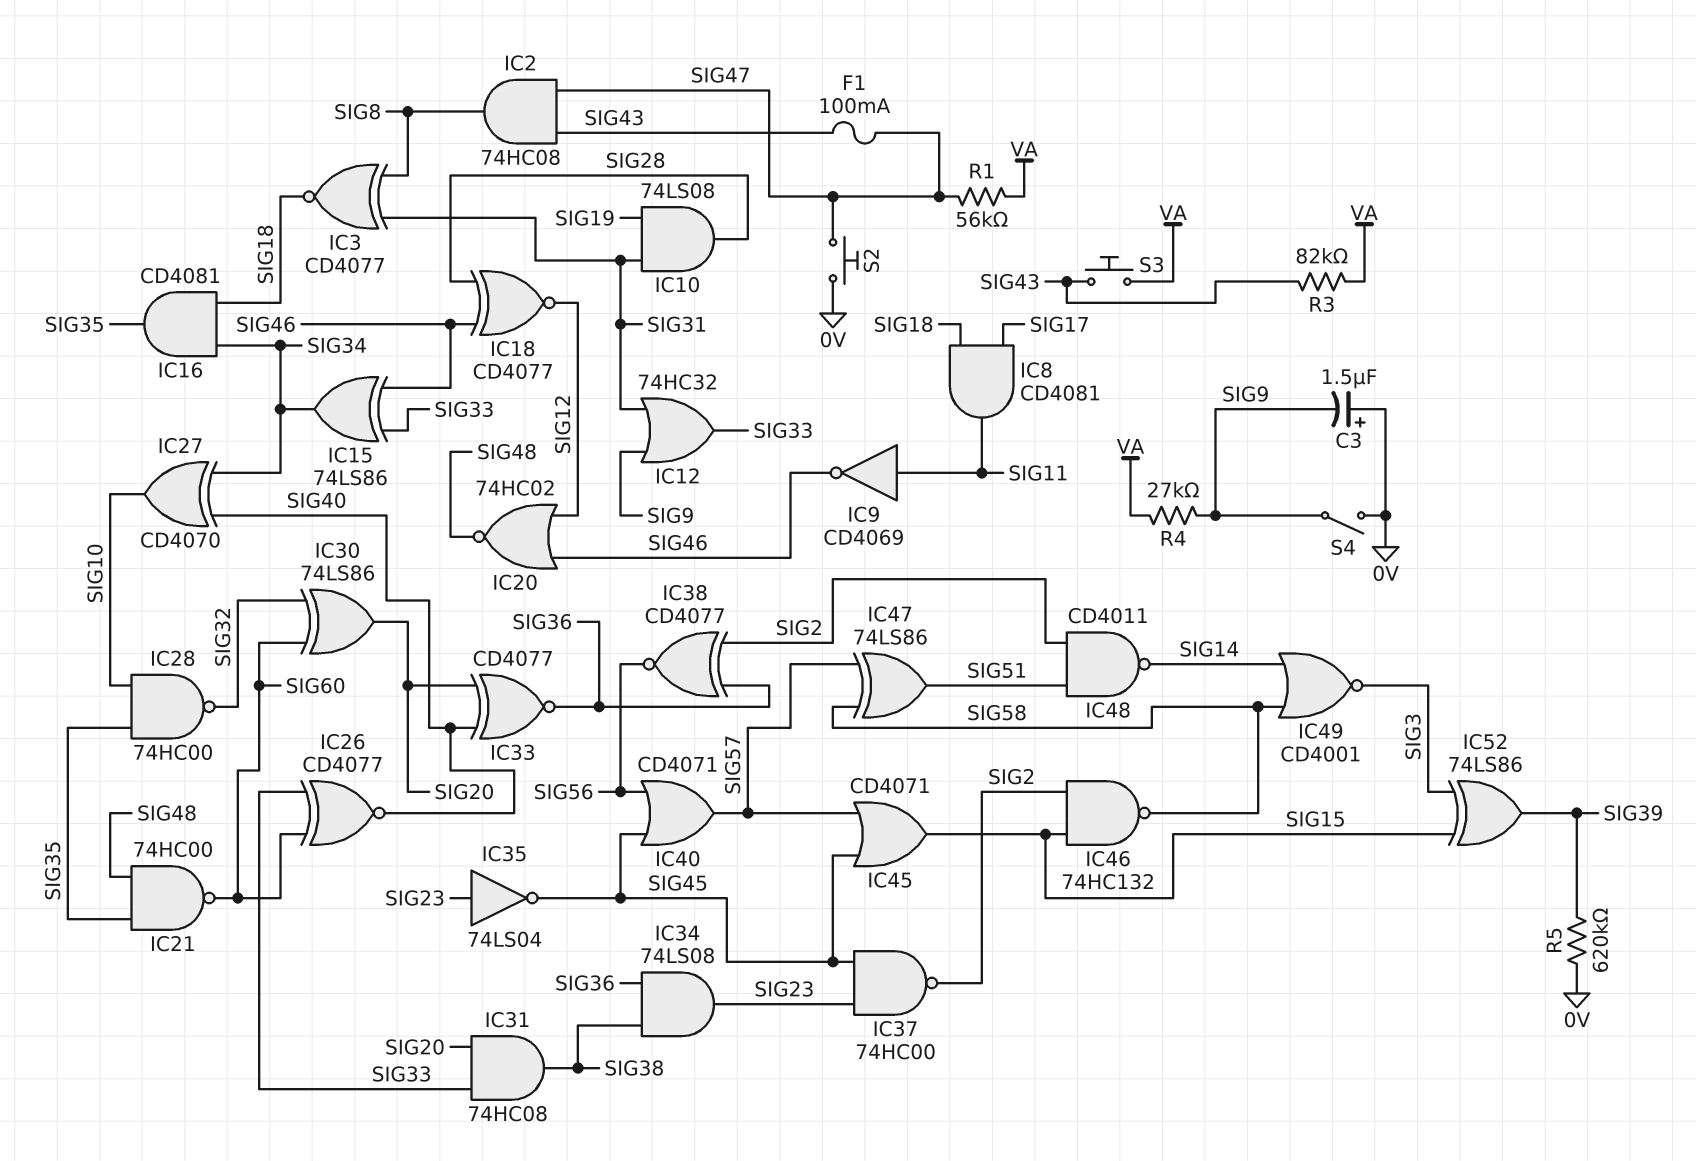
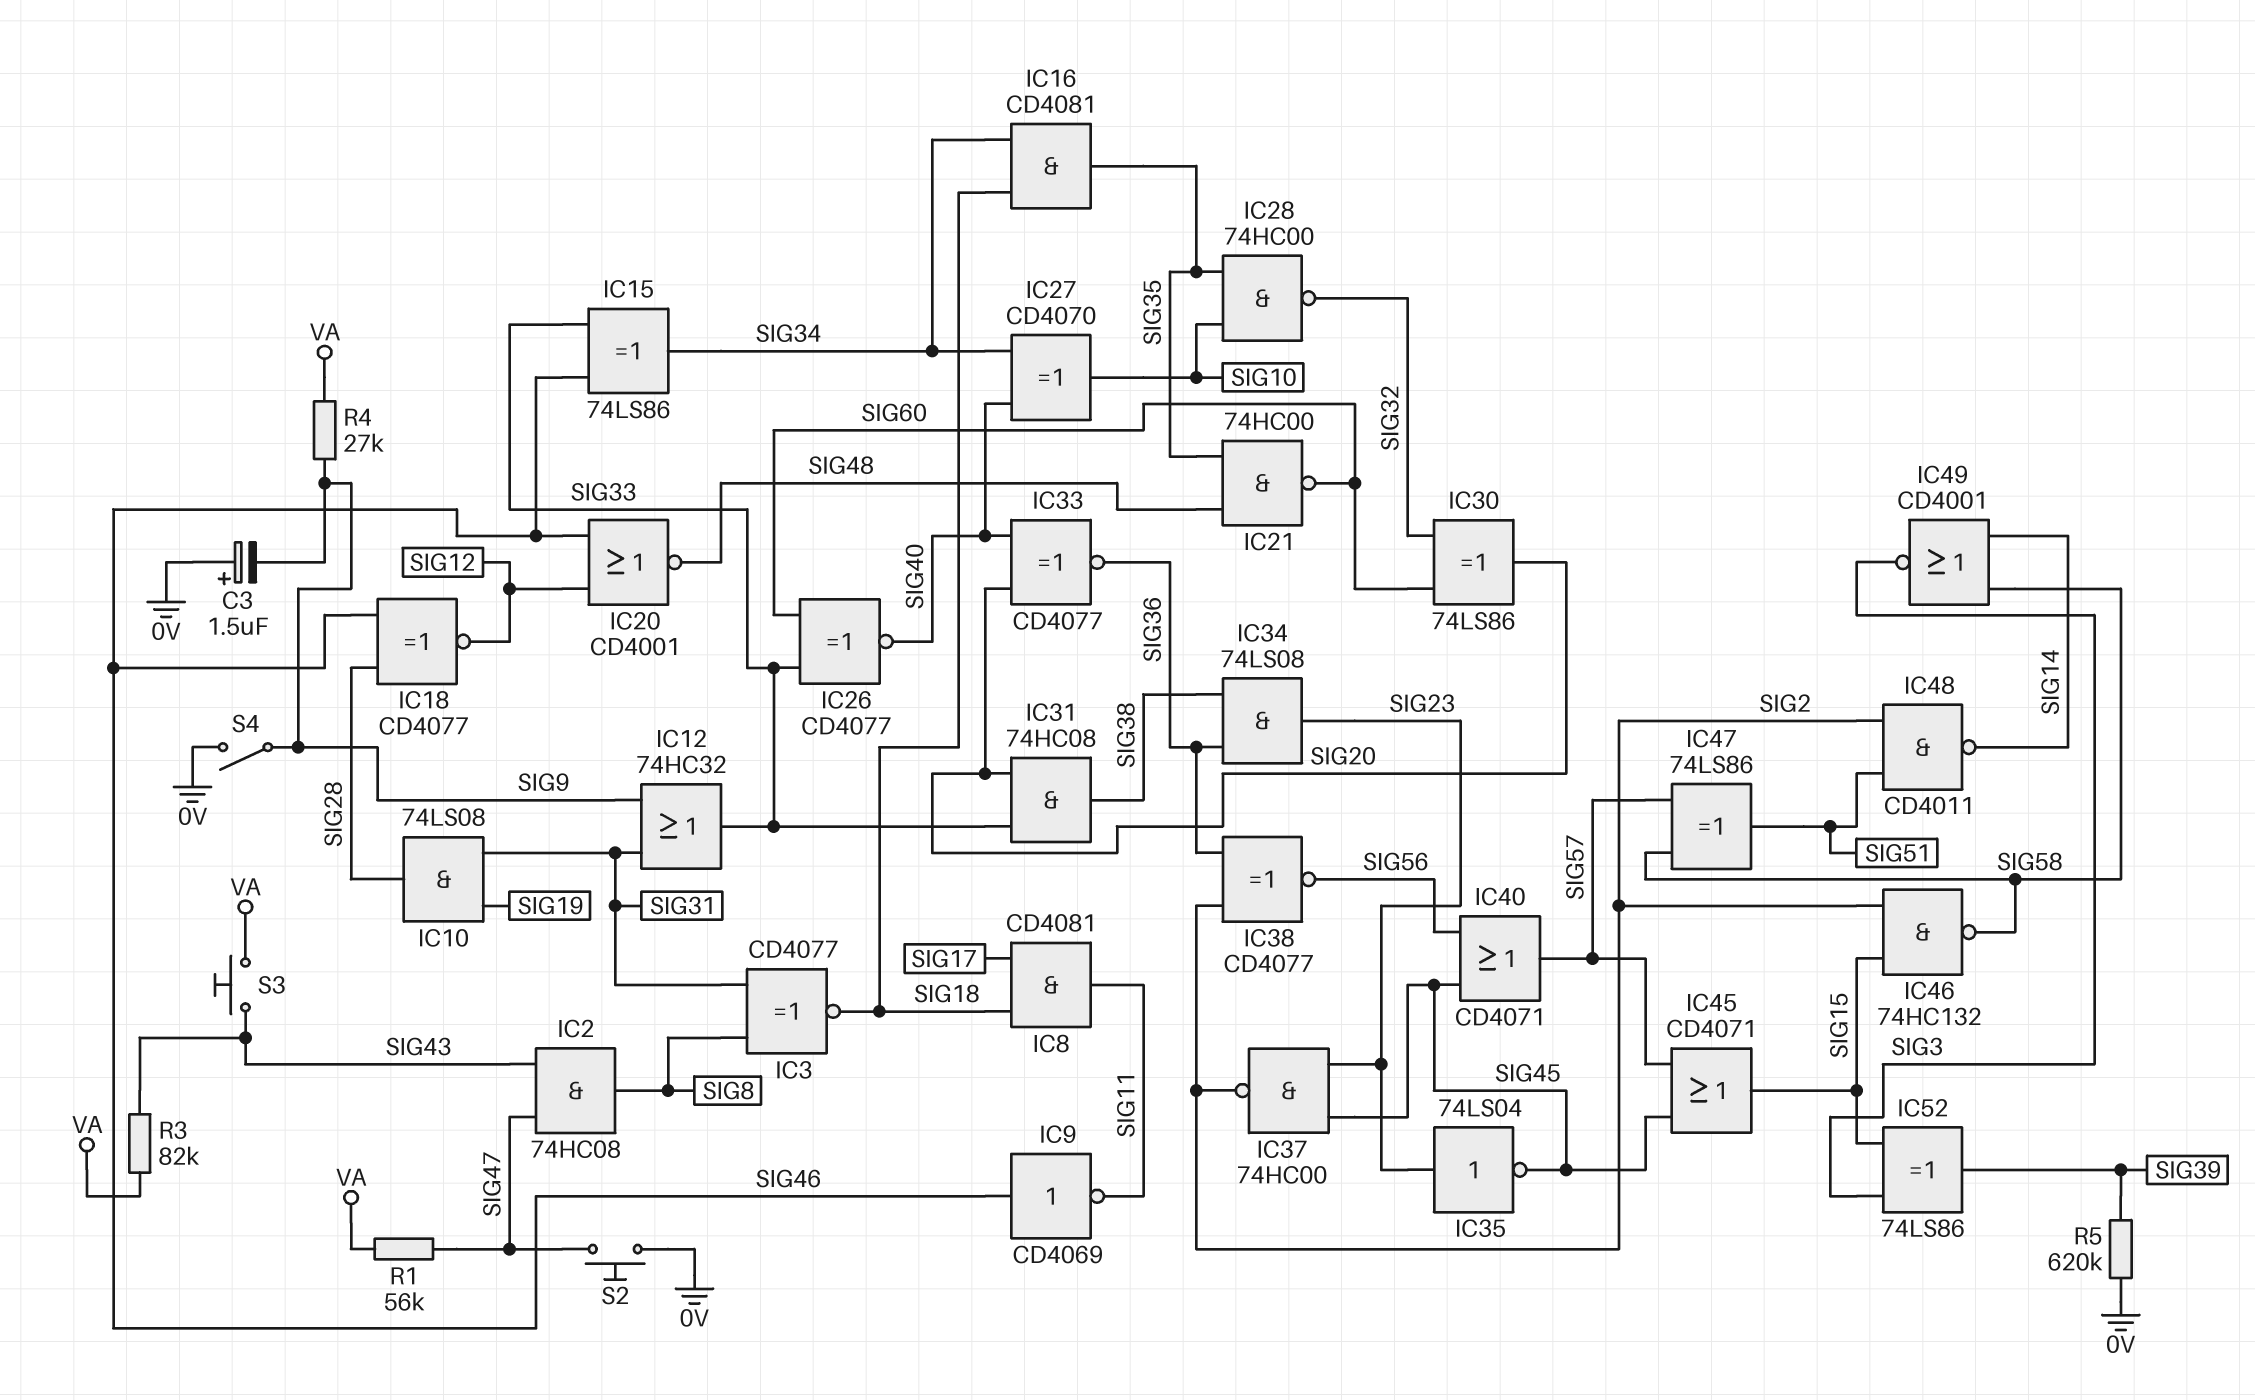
F1: 100mA (SIG43, SIG47) -> none
IC9: NOT CD4069 (in SIG11, out SIG46) -> NOT CD4069 (in SIG46, out SIG11)
IC20: NOR 74HC02 (in SIG12, in SIG46, out SIG48) -> NOR CD4001 (in SIG12, in SIG46, out SIG48)

